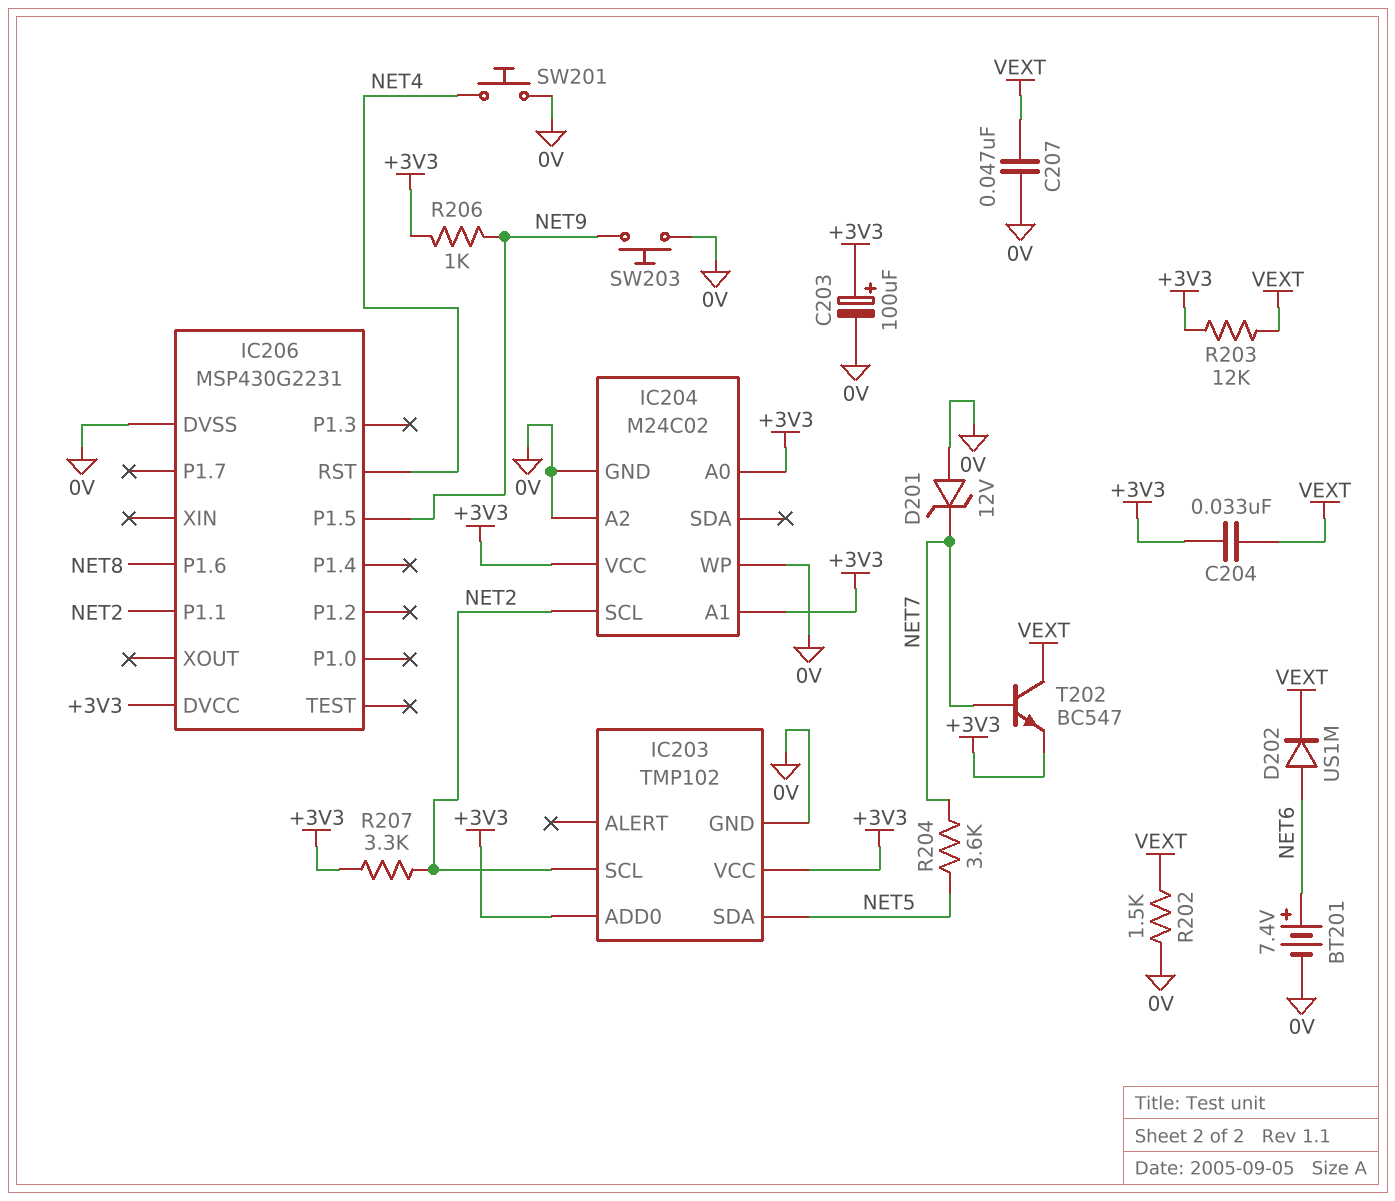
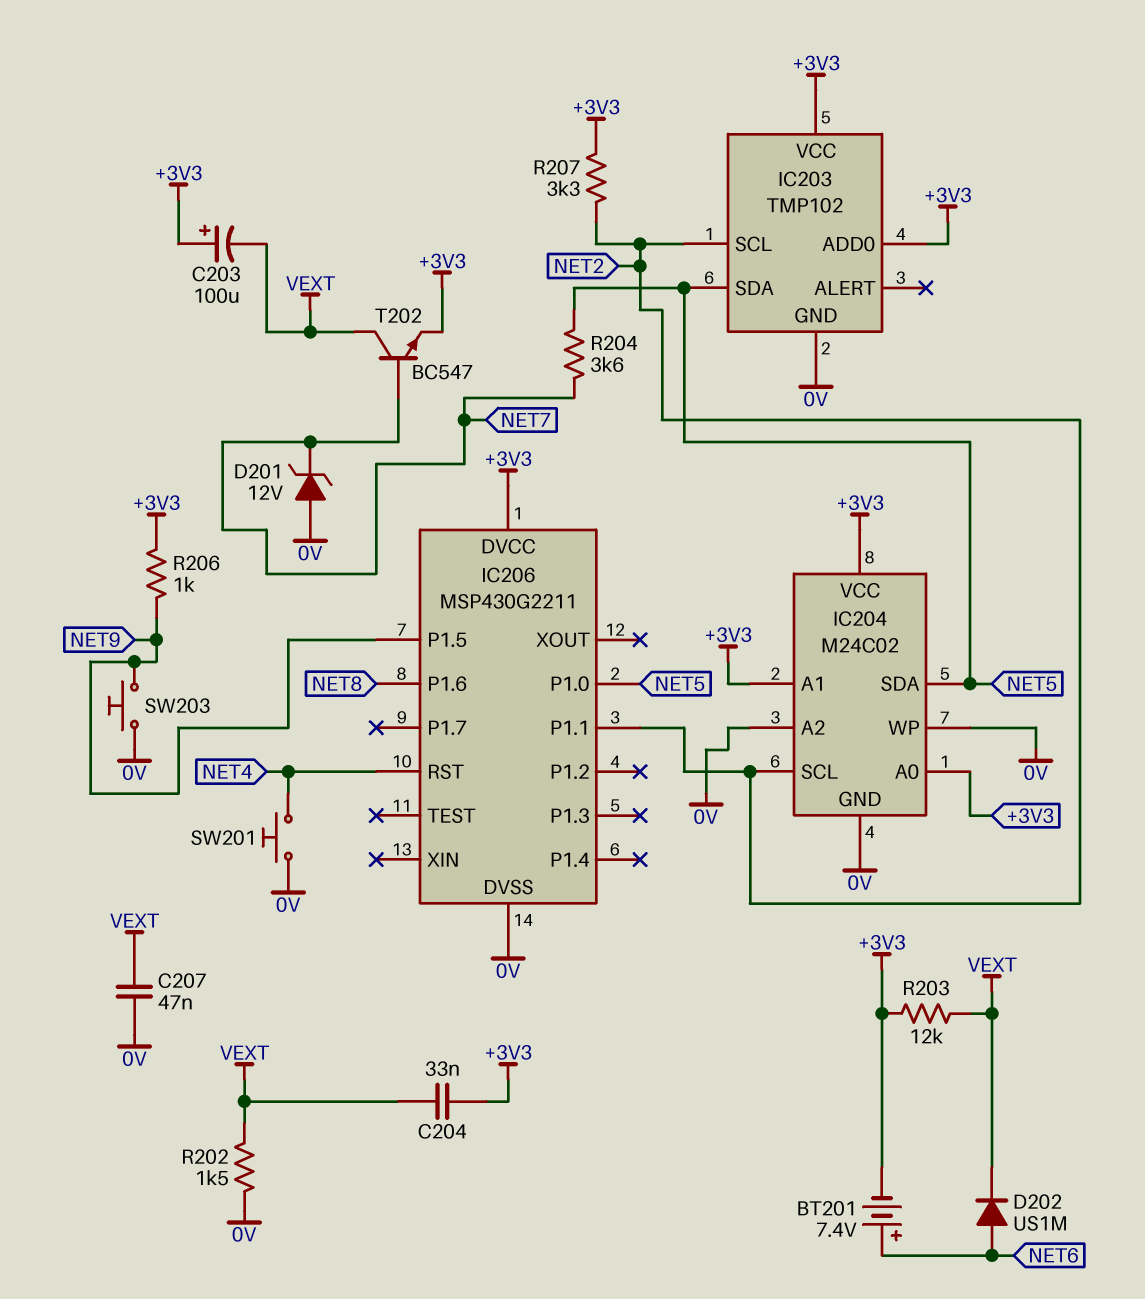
BT201: 7.4V (plus NET6, minus 0V) -> 7.4V (plus NET6, minus +3V3)
C203: 100uF (plus +3V3, minus 0V) -> 100uF (plus +3V3, minus VEXT)
IC204 pin SDA: none -> NET5
IC206: MSP430G2231 -> MSP430G2211
IC206 pin P1.0: none -> NET5

